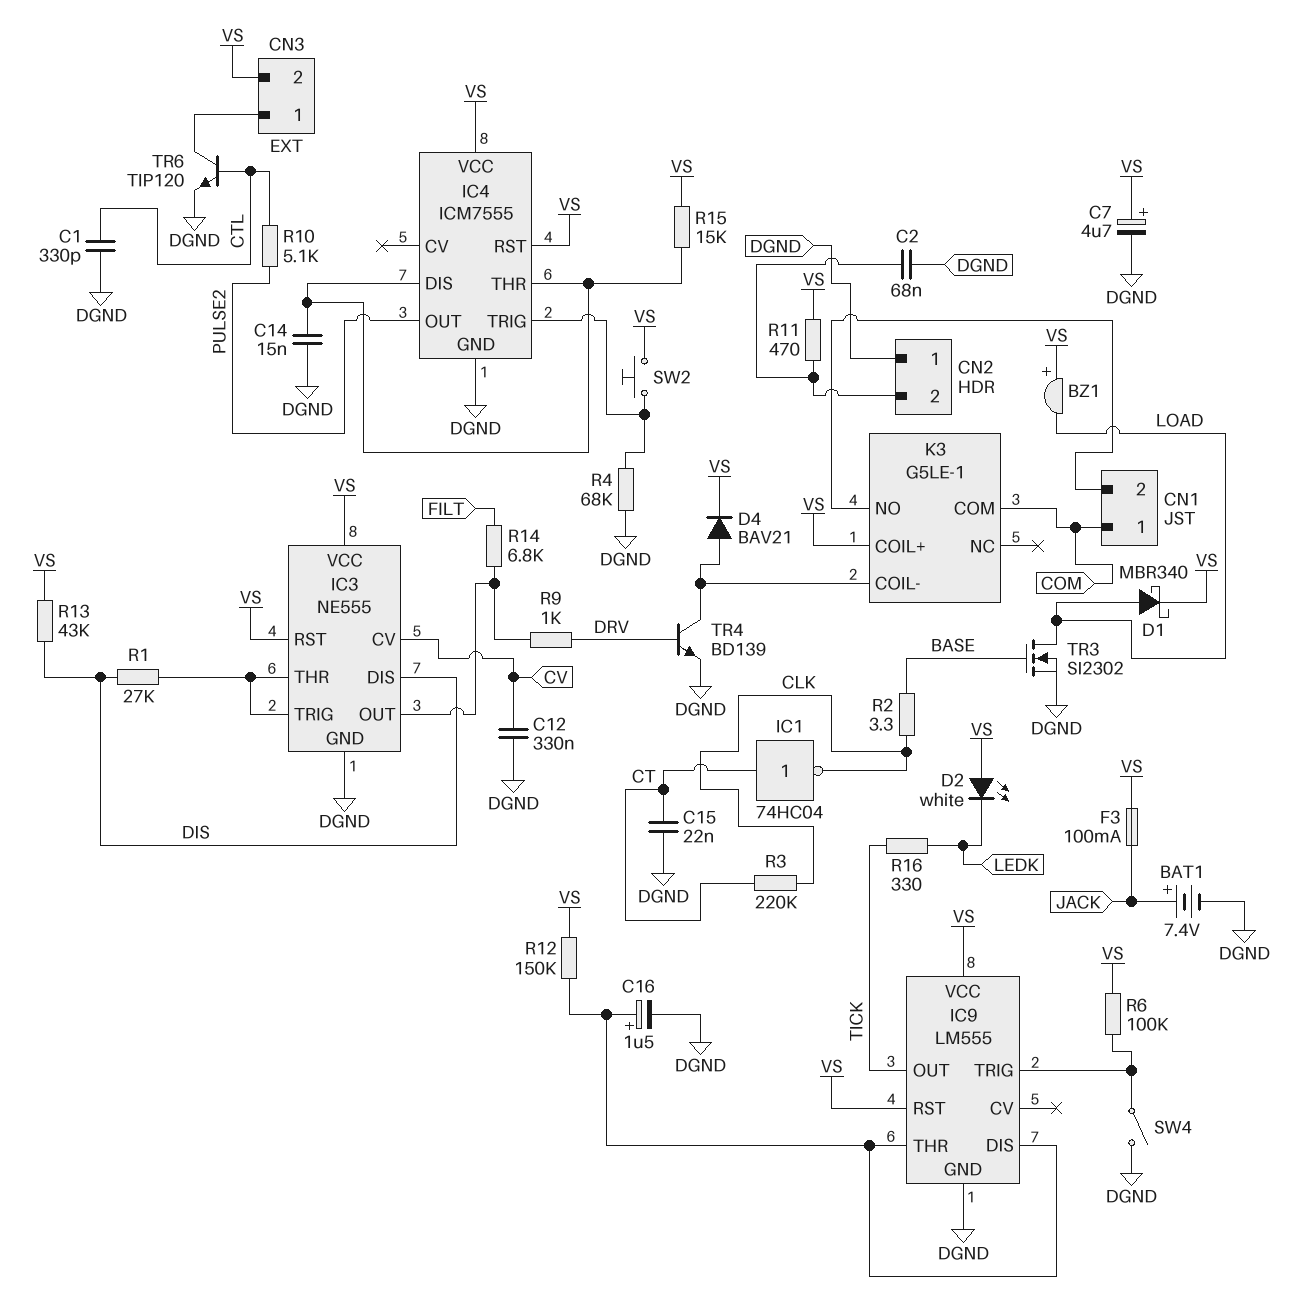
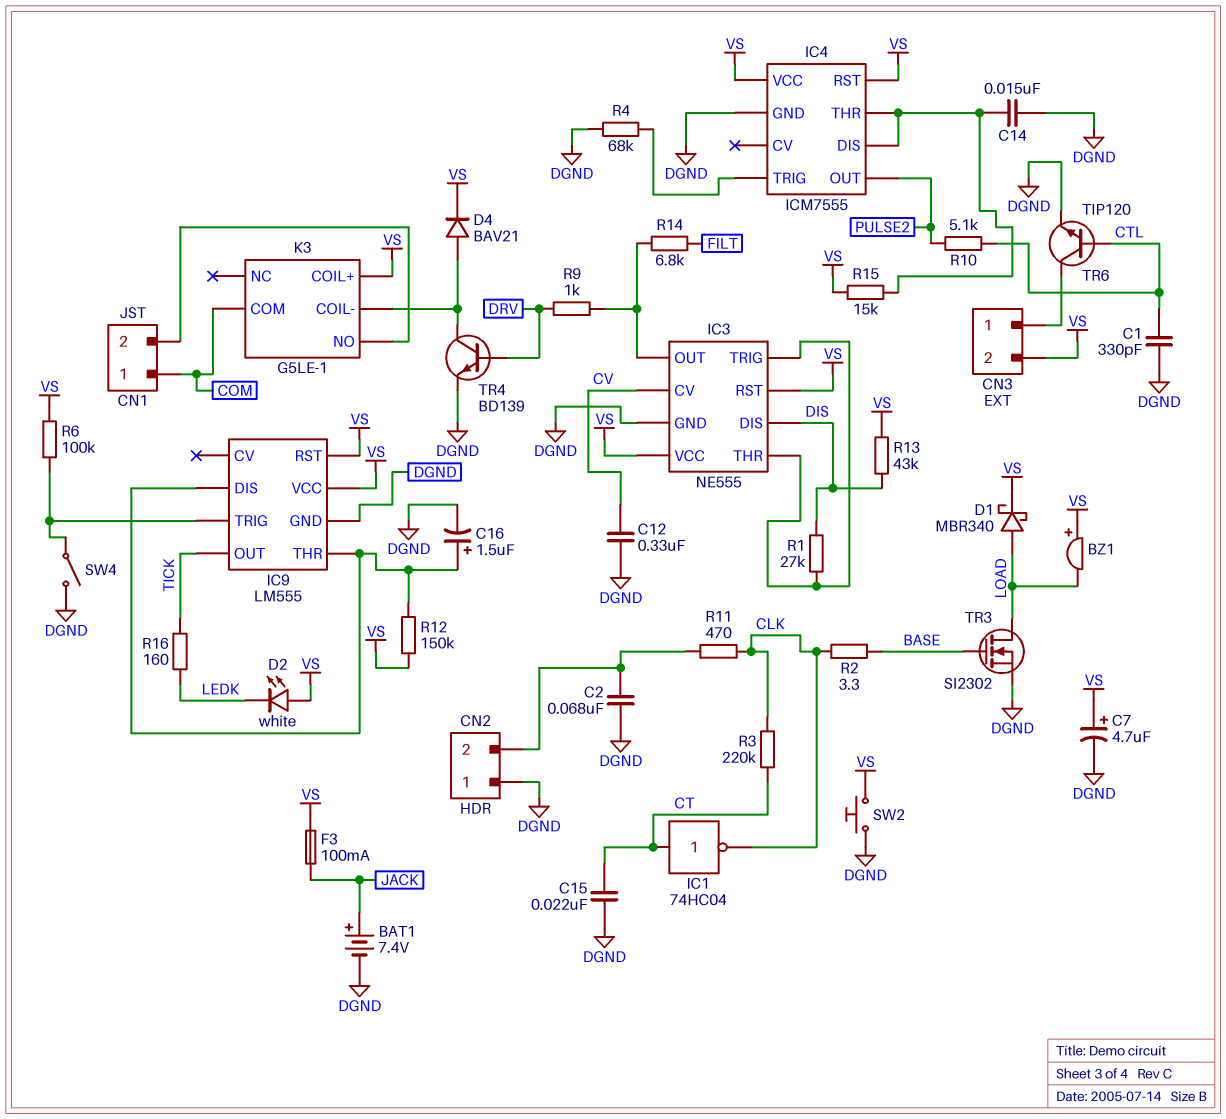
R11: 470 (CN2/2, VS) -> 470 (CLK, CN2/2)
R16: 330 (LEDK, TICK) -> 160 (LEDK, TICK)
SW2: button (IC4/TRIG, VS) -> button (DGND, VS)

